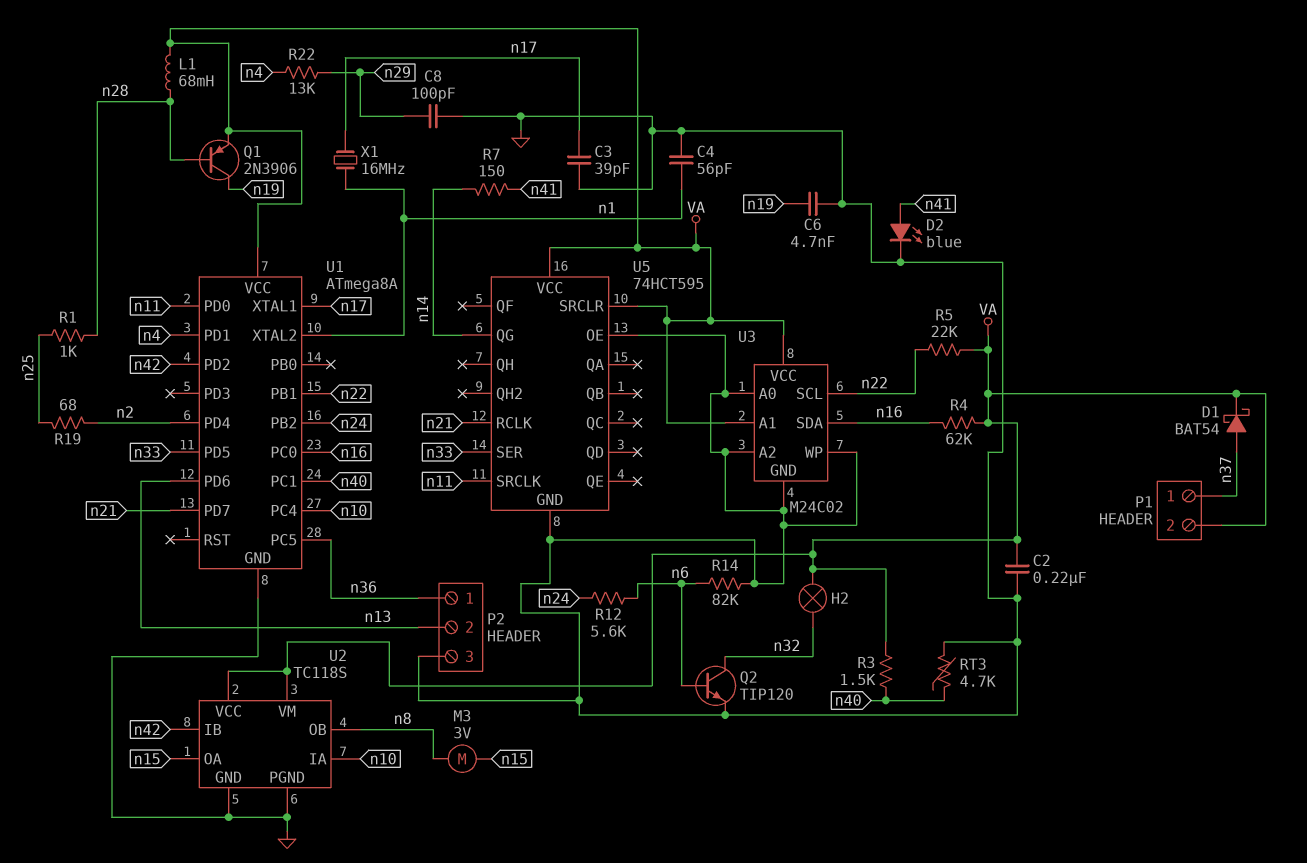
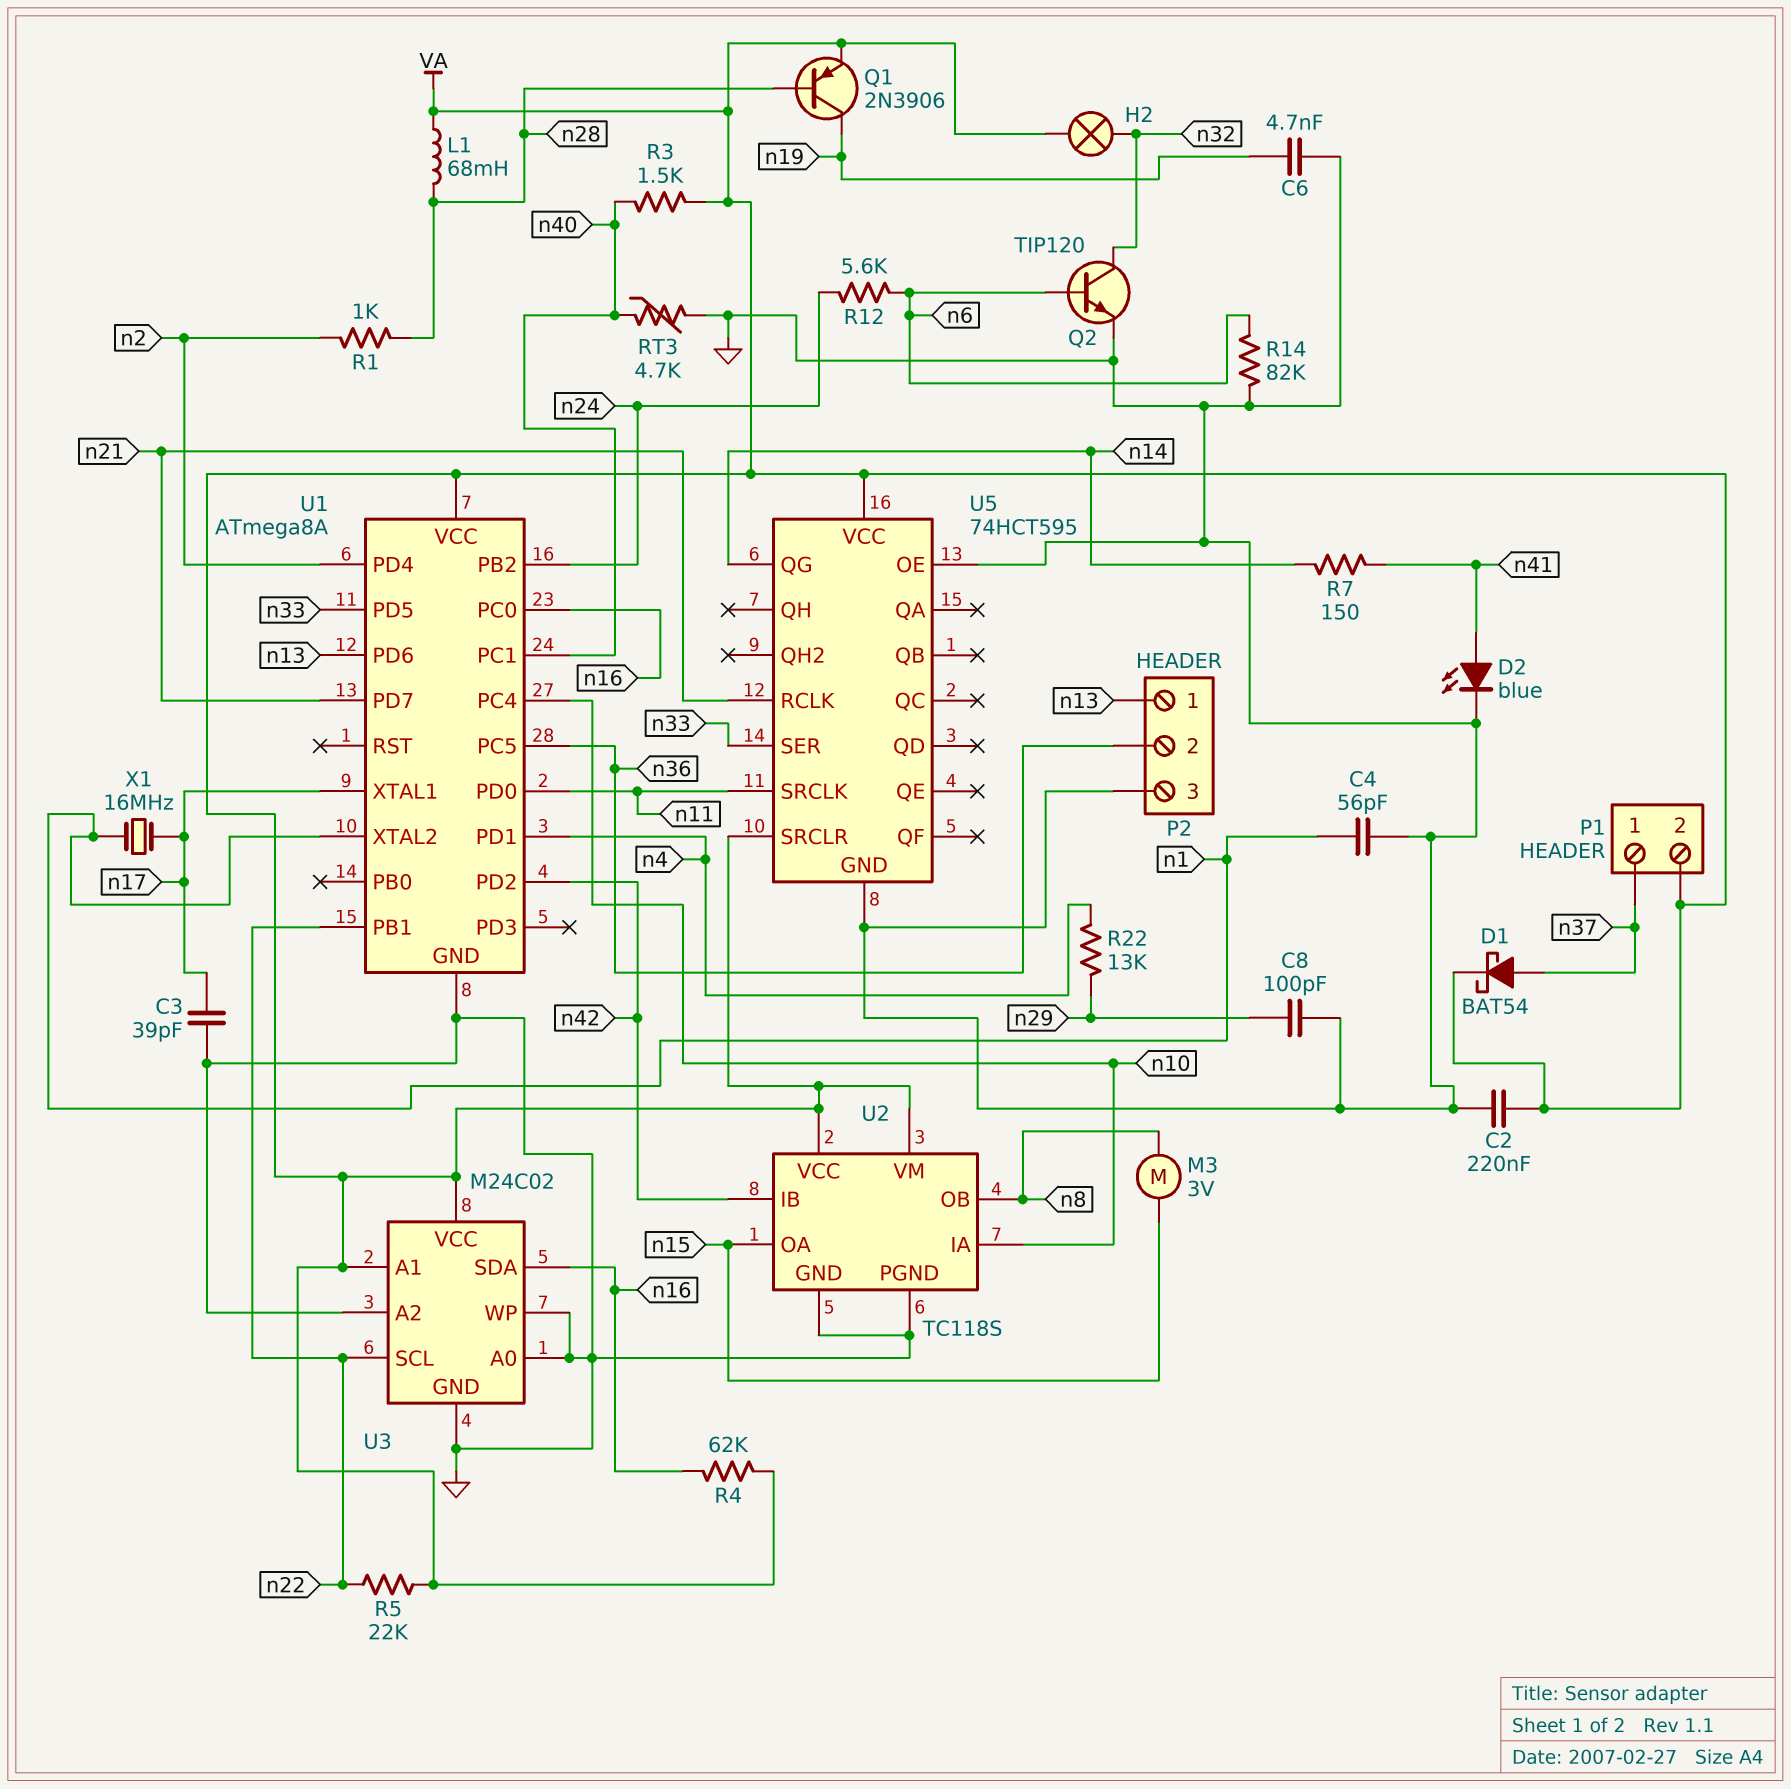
P2 pin 1: n36 -> n13
P2 pin 2: n13 -> n36
R1: 1k (n25, n28) -> 1k (n2, n28)
R19: 68 (n2, n25) -> none

